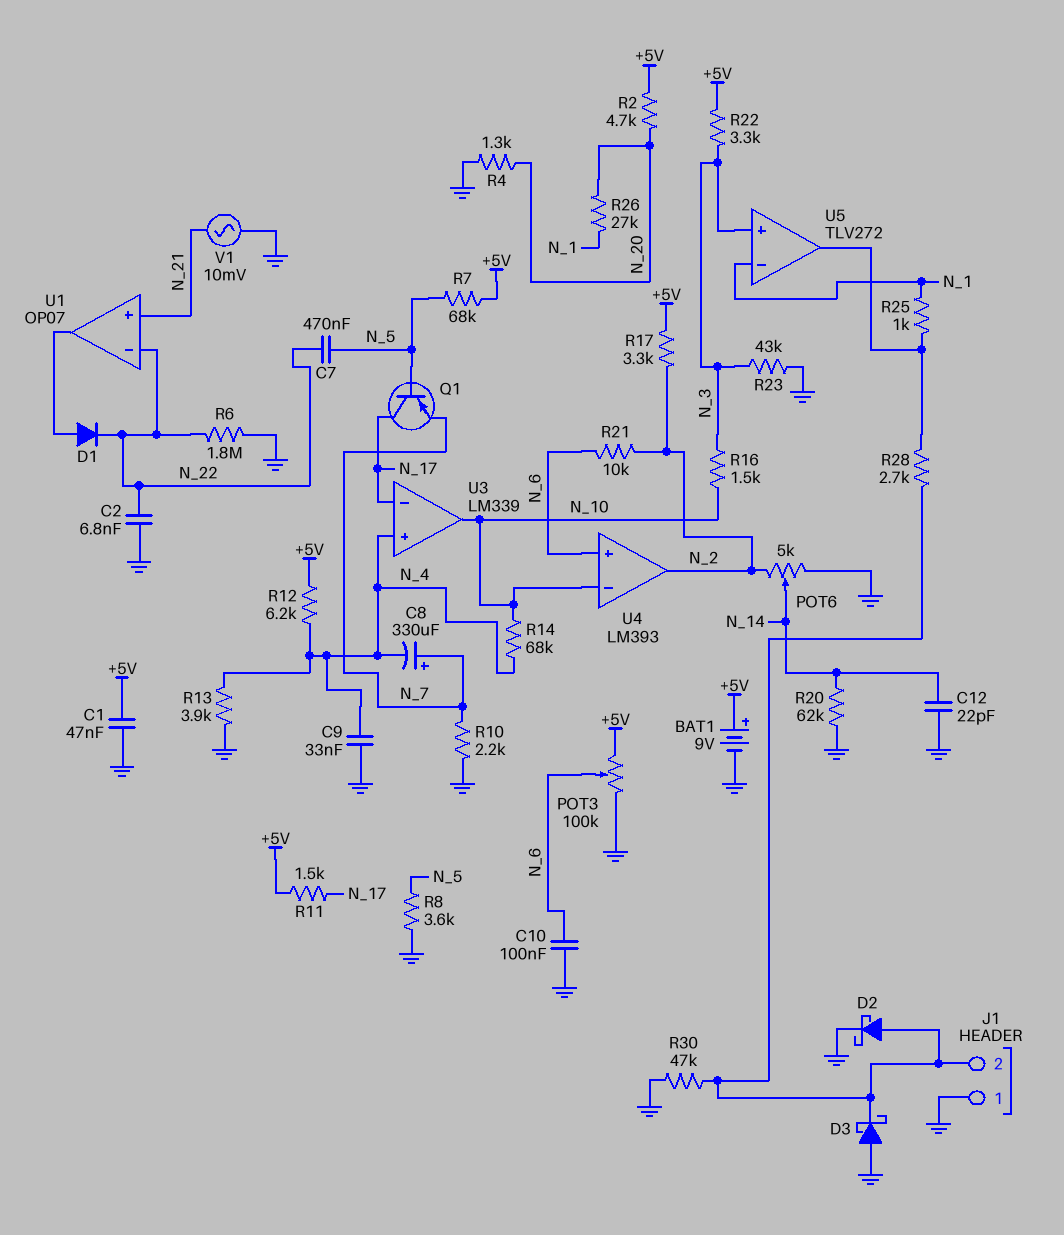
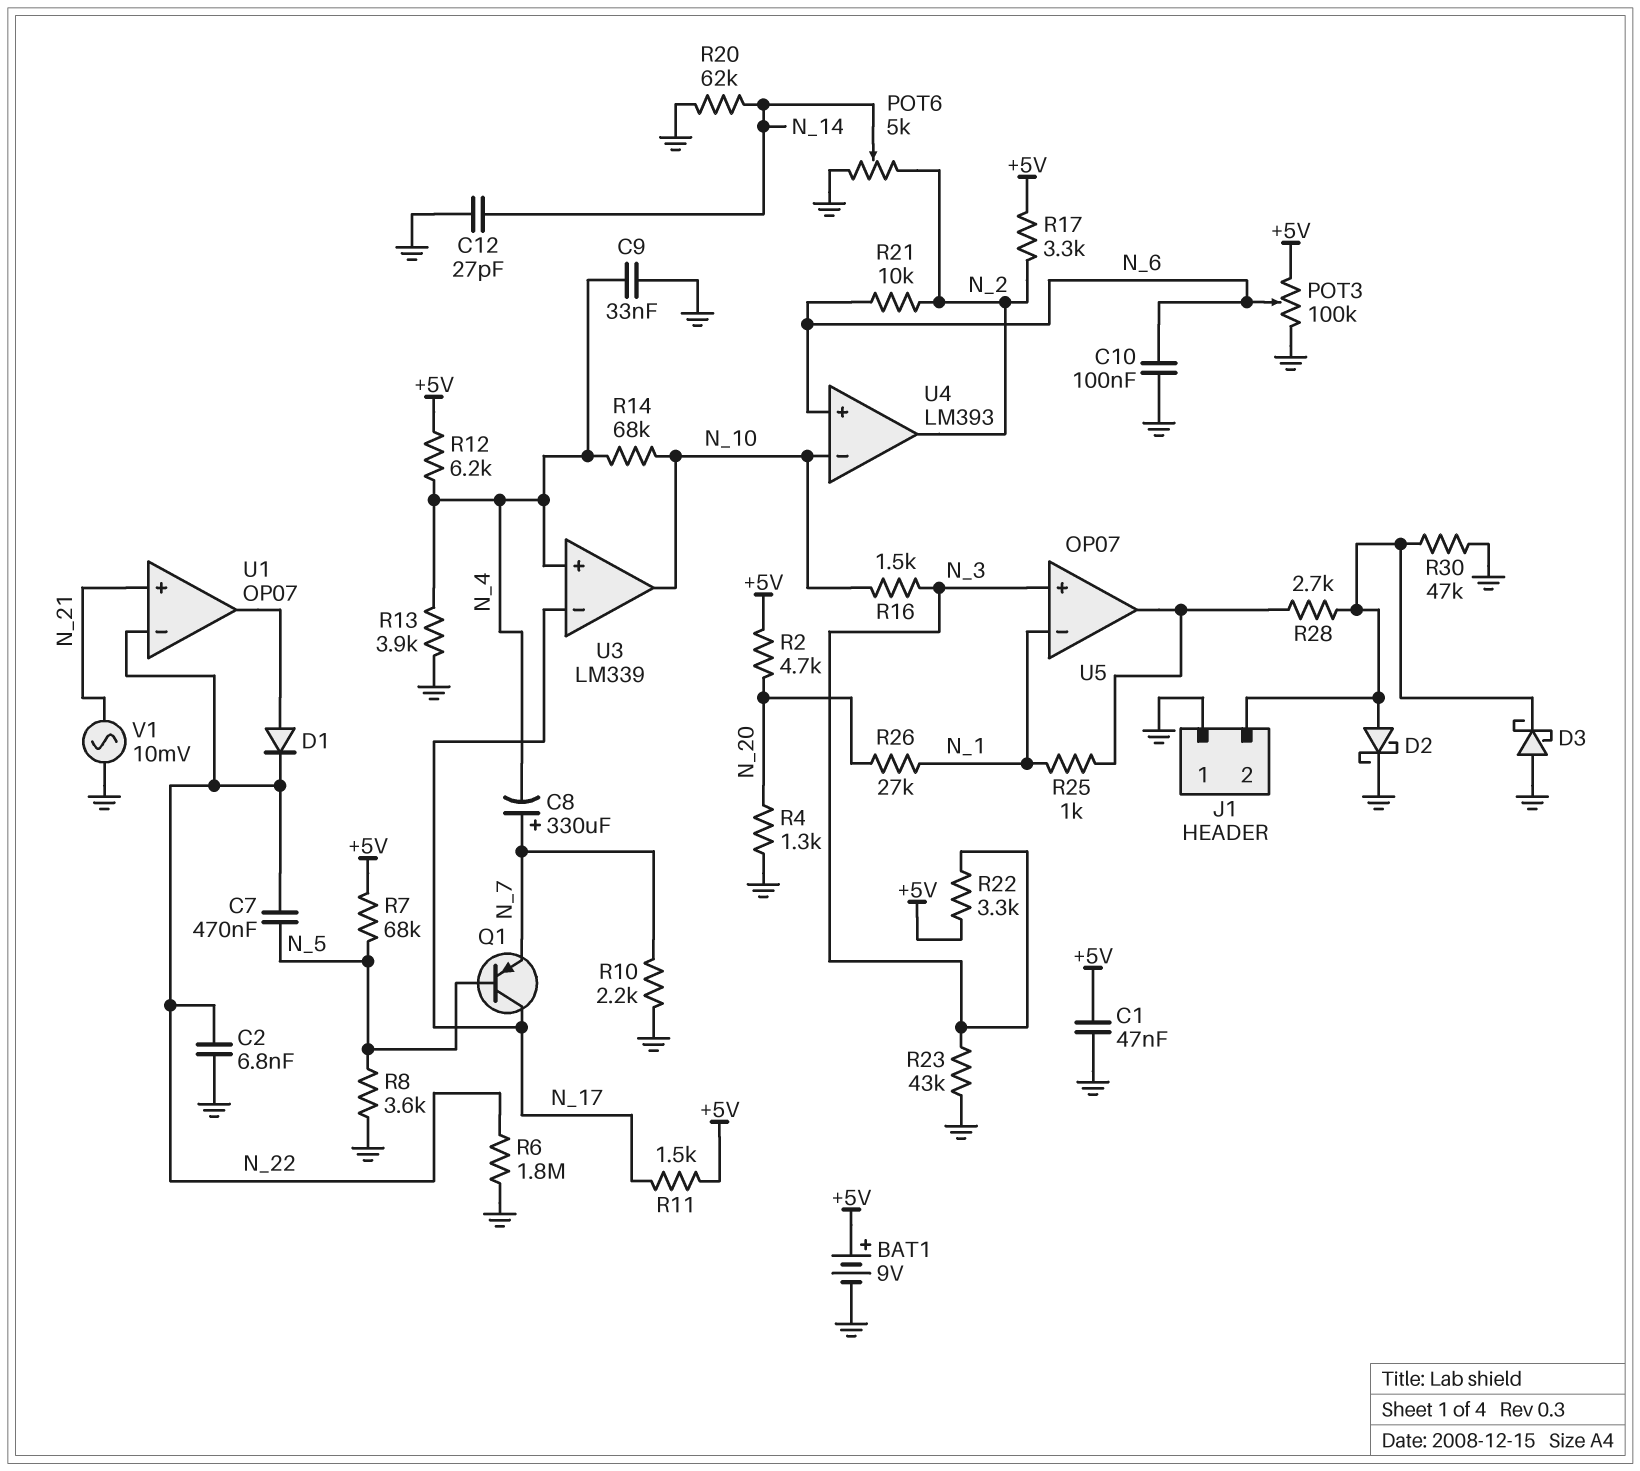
C12: 22pF (GND, N_14) -> 27pF (GND, N_14)
U5: TLV272 -> OP07

